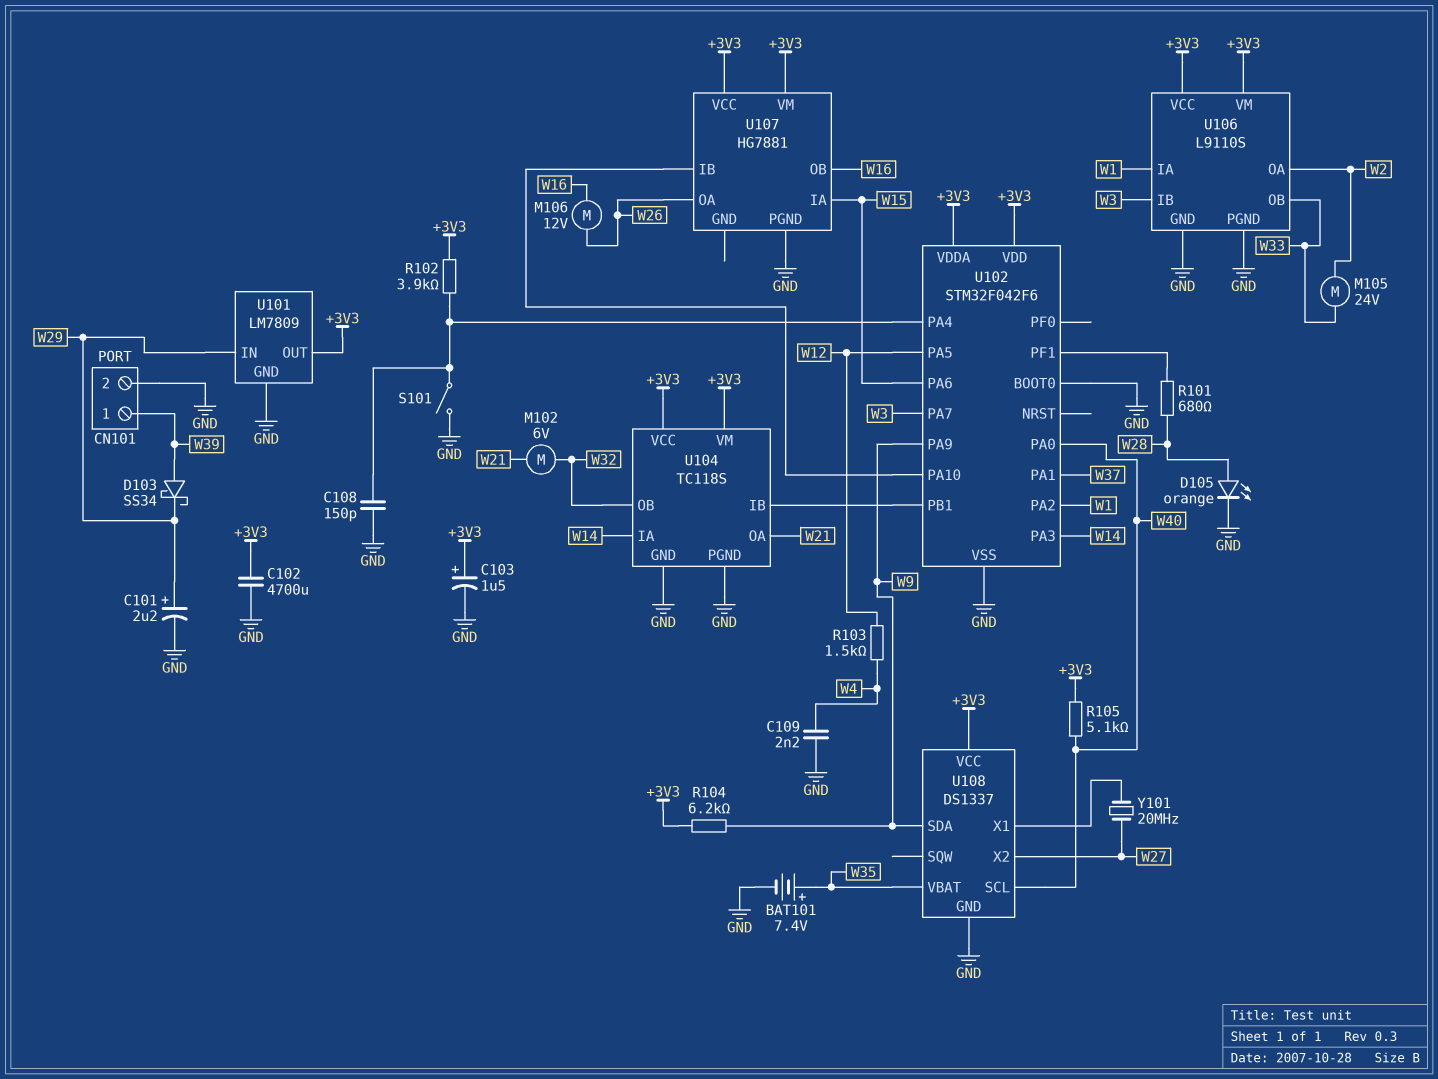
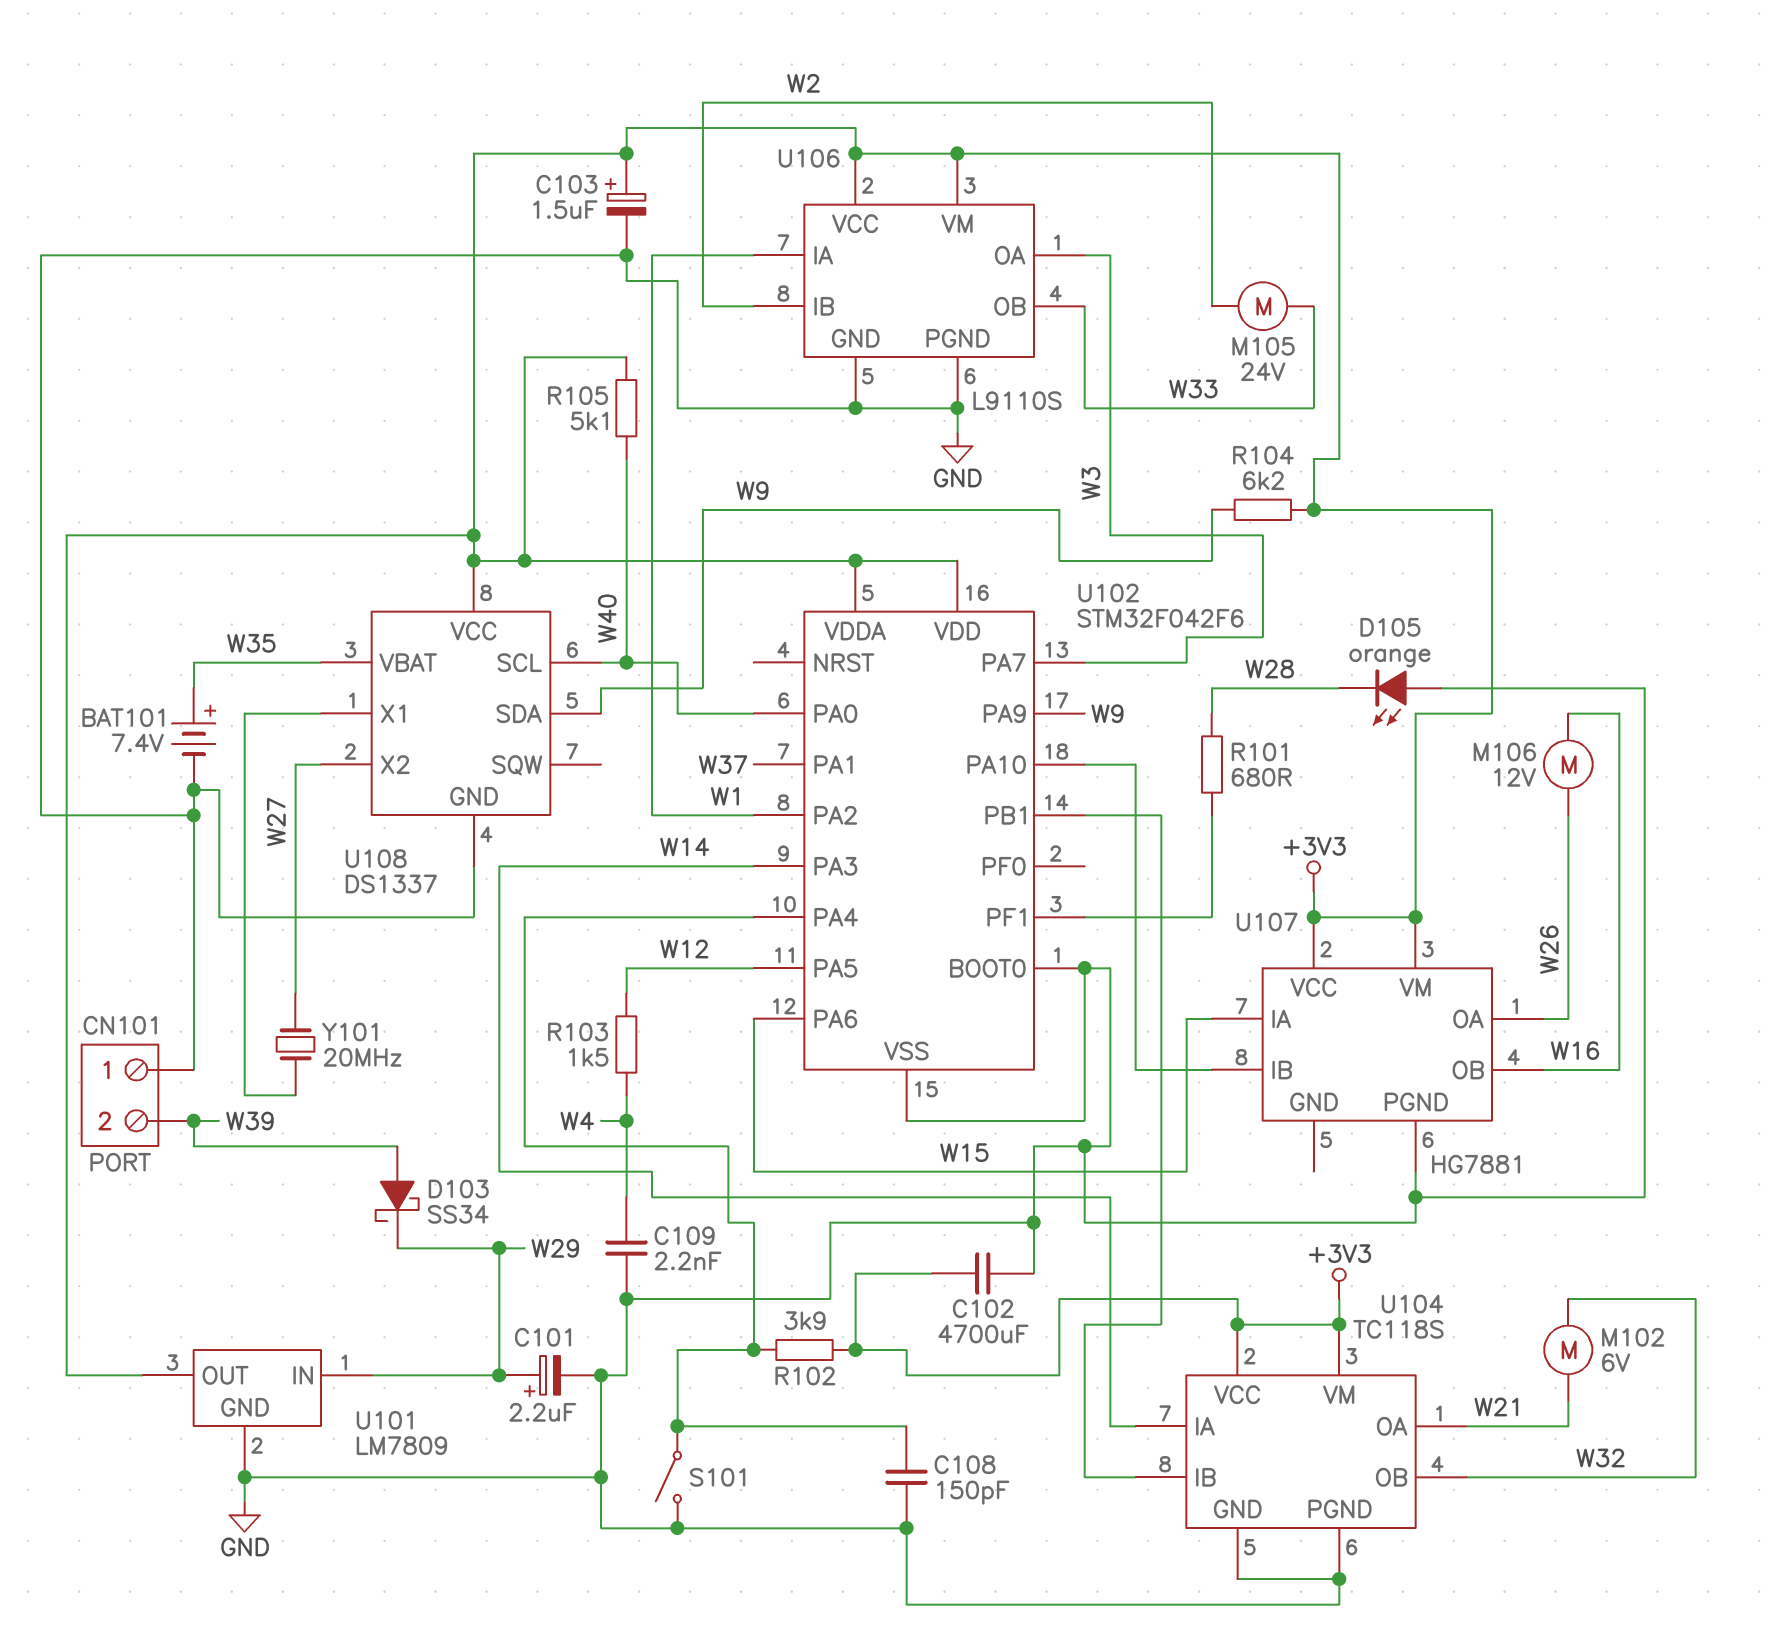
CN101 pin 1: W39 -> GND
CN101 pin 2: GND -> W39
D105: LED orange (A W28, K GND) -> LED orange (A GND, K W28)
U106 pin IB: W3 -> W2
U106 pin OA: W2 -> W3

